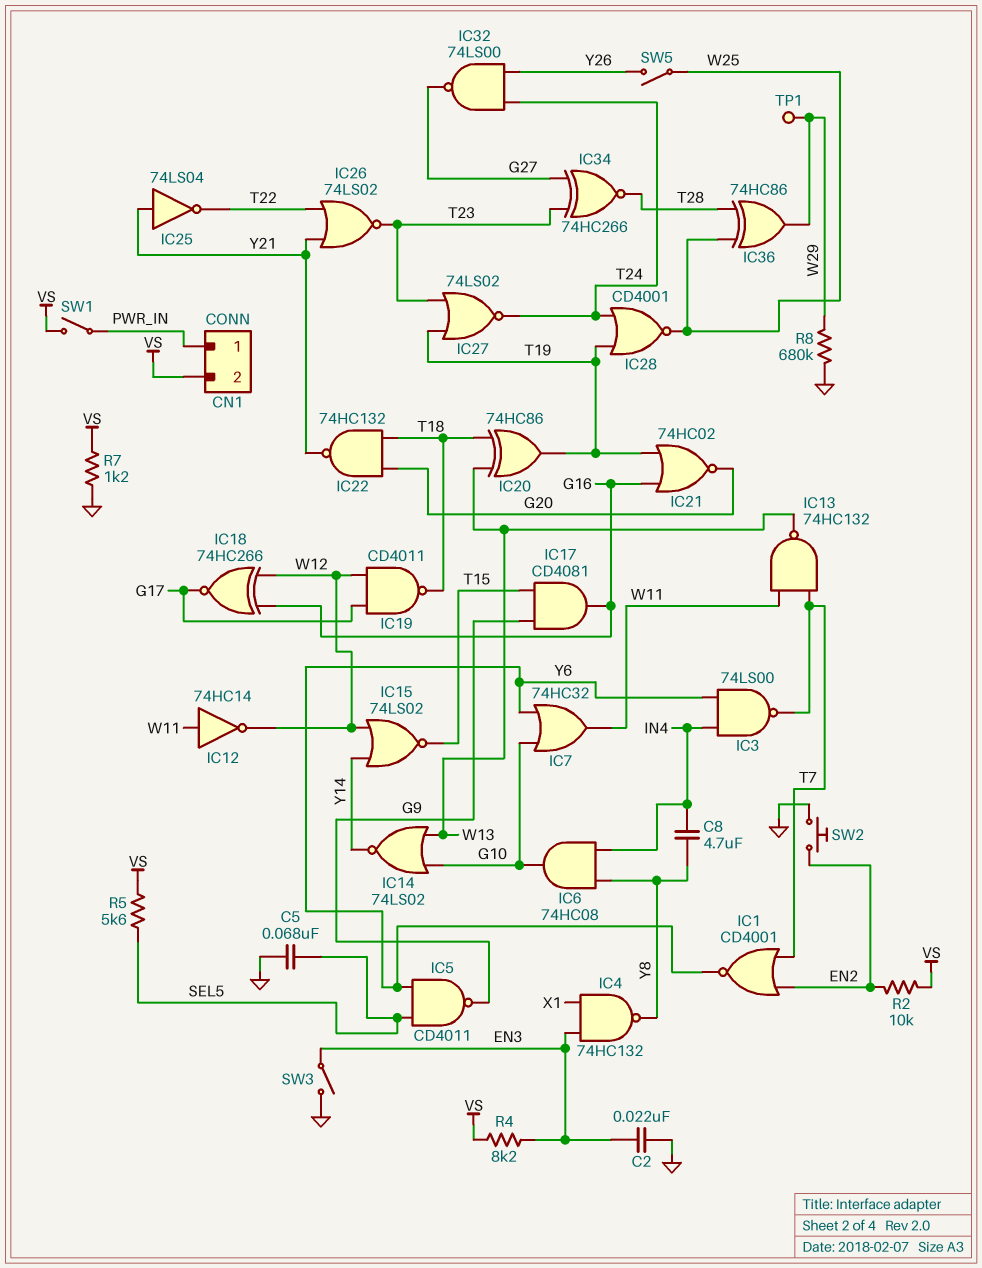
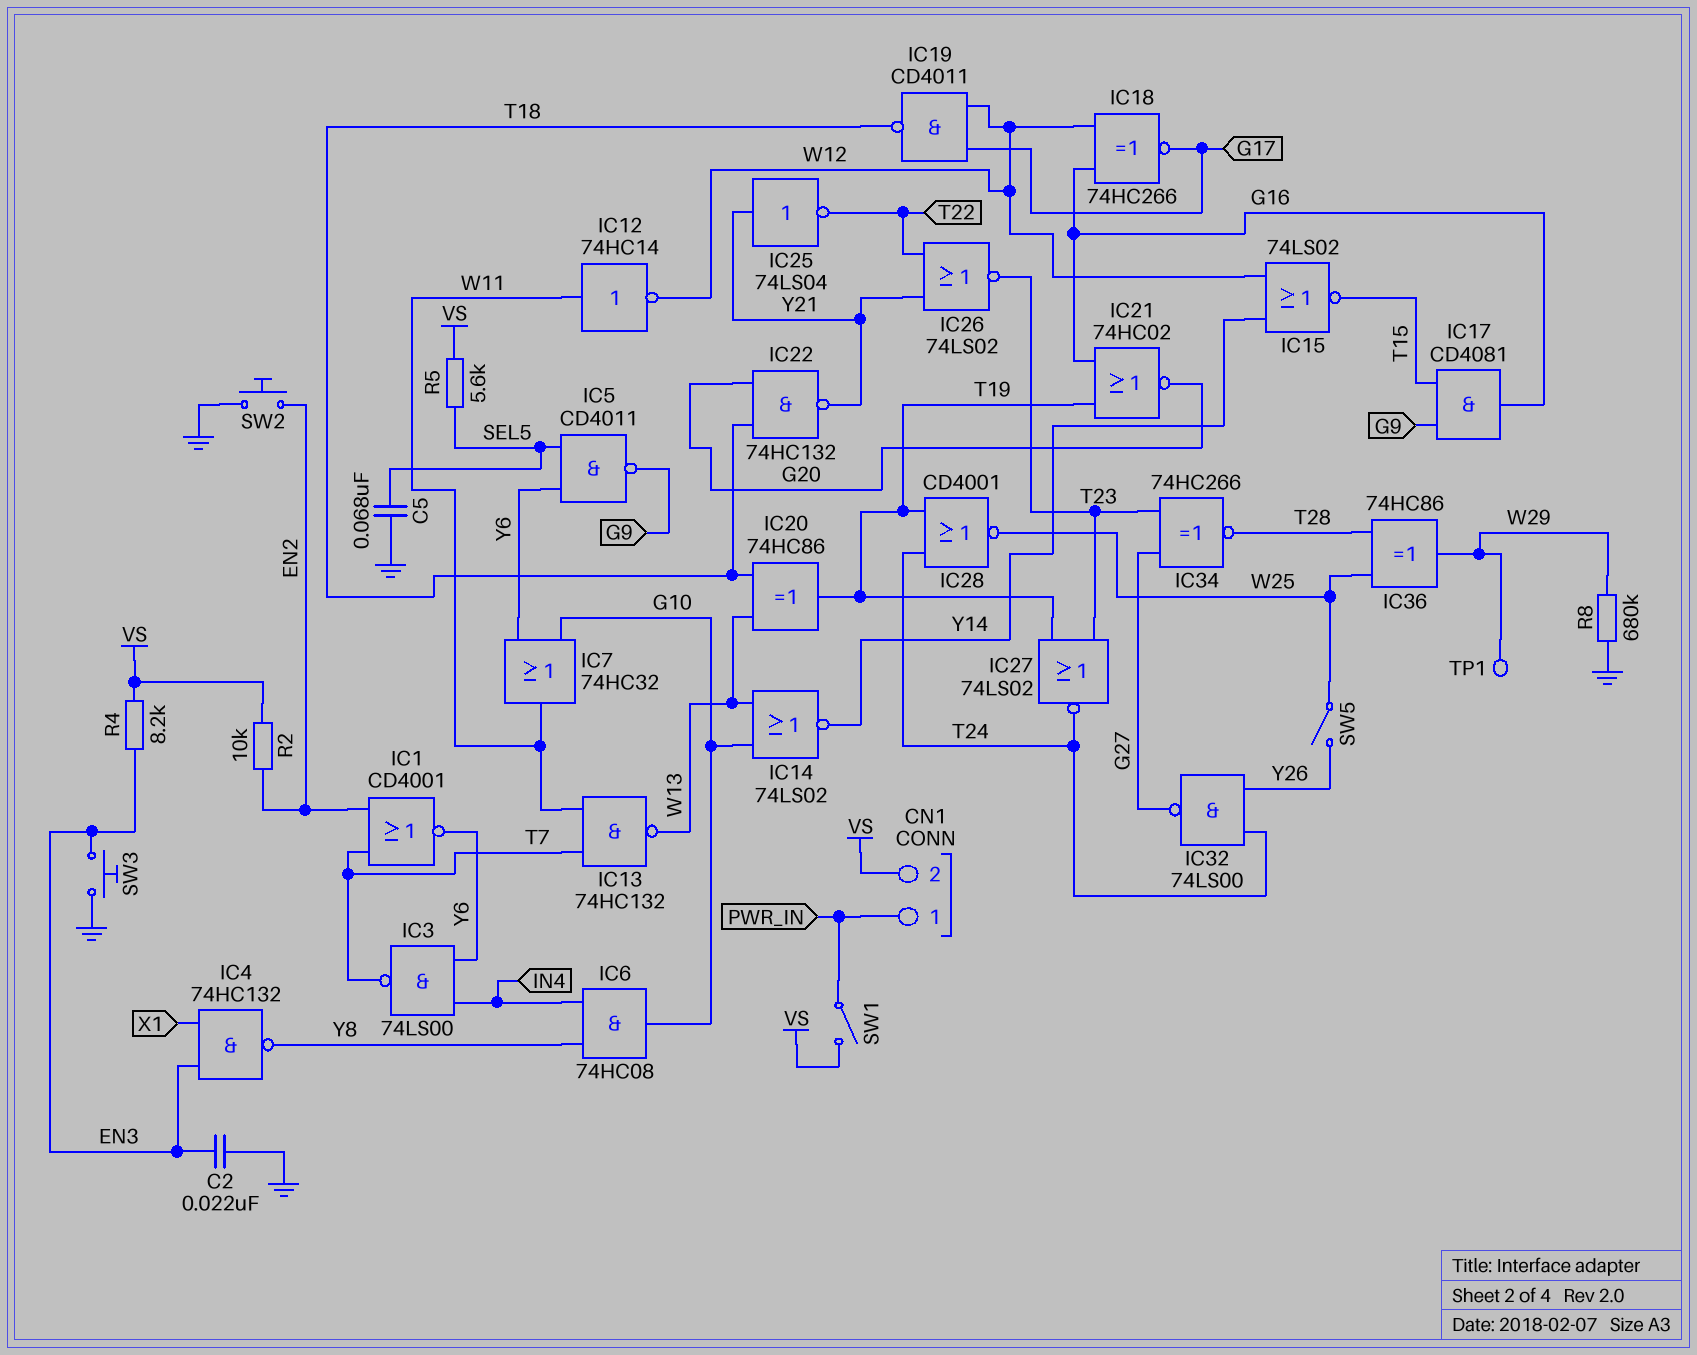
C8: 4.7uF (IN4, Y8) -> none
R7: 1.2k (GND, VS) -> none
SW3: switch (EN3, GND) -> button (EN3, GND)

